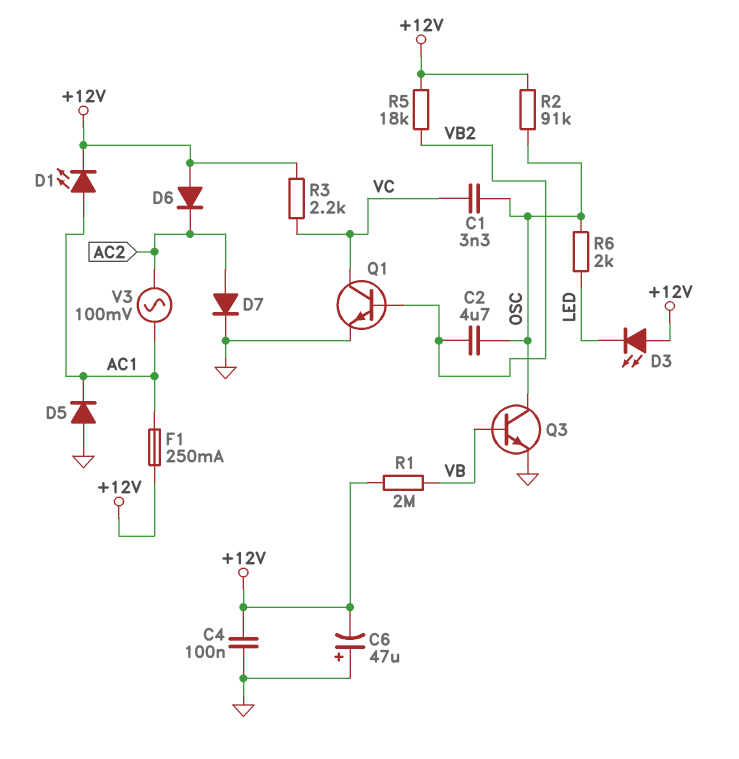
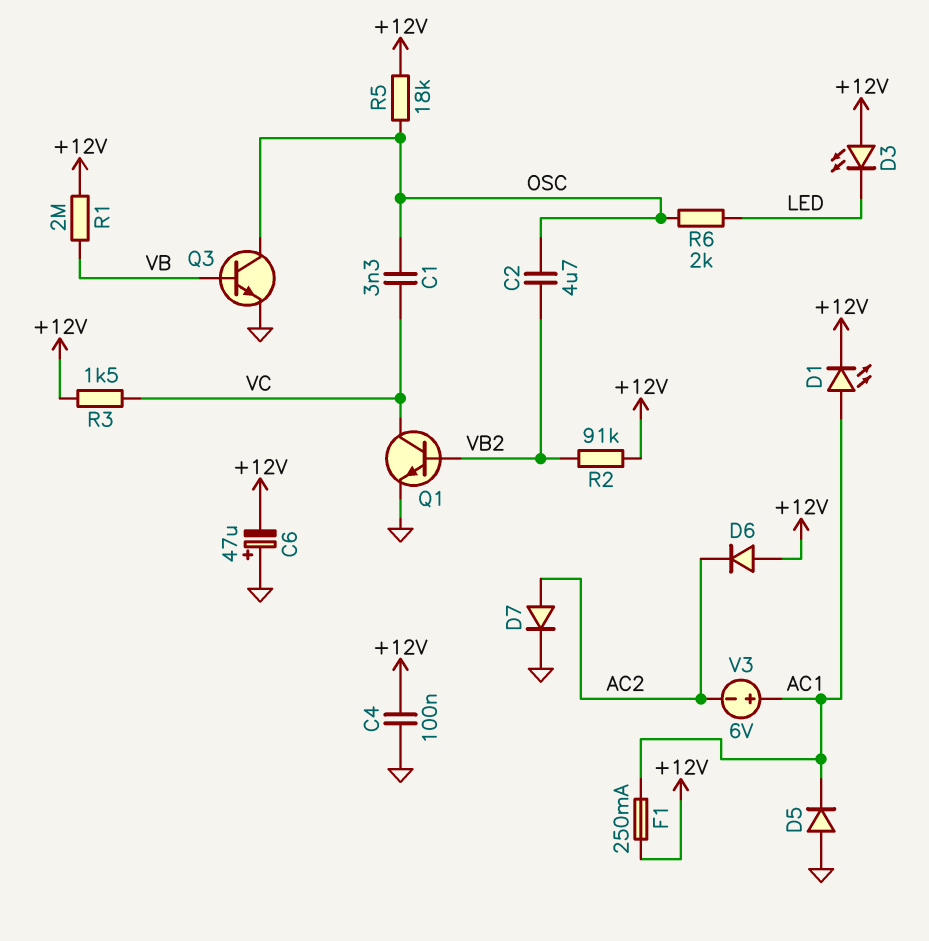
R2: 91k (+12V, OSC) -> 91k (+12V, VB2)
R3: 2.2k (+12V, VC) -> 1.5k (+12V, VC)
R5: 18k (+12V, VB2) -> 18k (+12V, OSC)
V3: AC 100mV (AC1, AC2) -> 6V (plus AC1, minus AC2)

